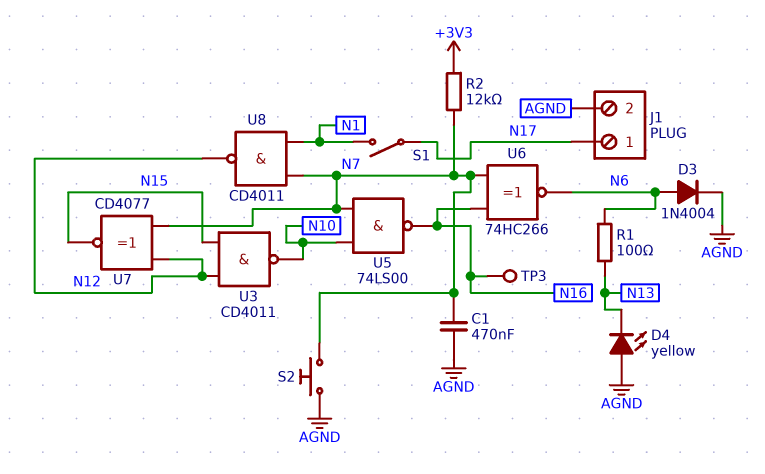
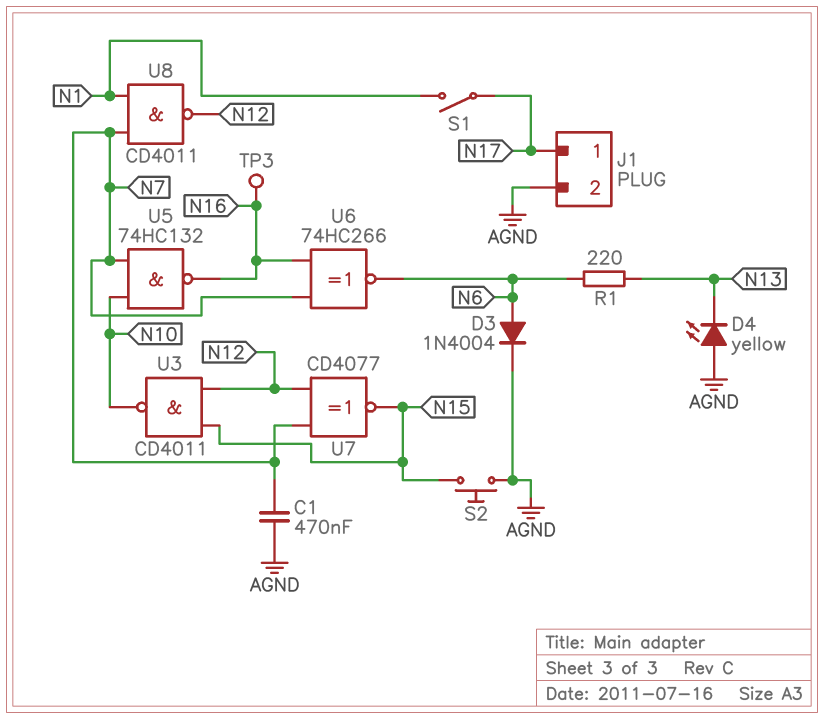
R1: 100 (N6, N13) -> 220 (N6, N13)
R2: 12k (+3V3, N7) -> none
S2: button (AGND, N7) -> button (AGND, N15)
U5: NAND 74LS00 (in N7, in N10, out N16) -> NAND 74HC132 (in N7, in N10, out N16)

